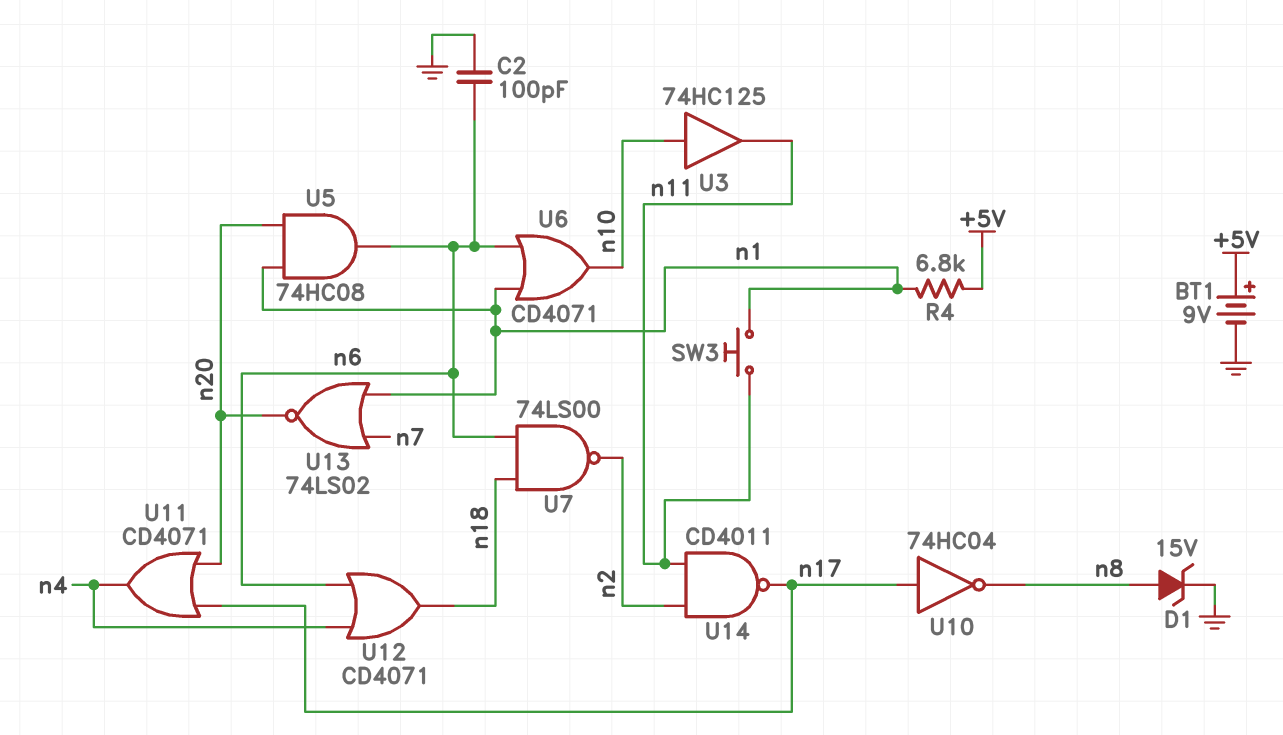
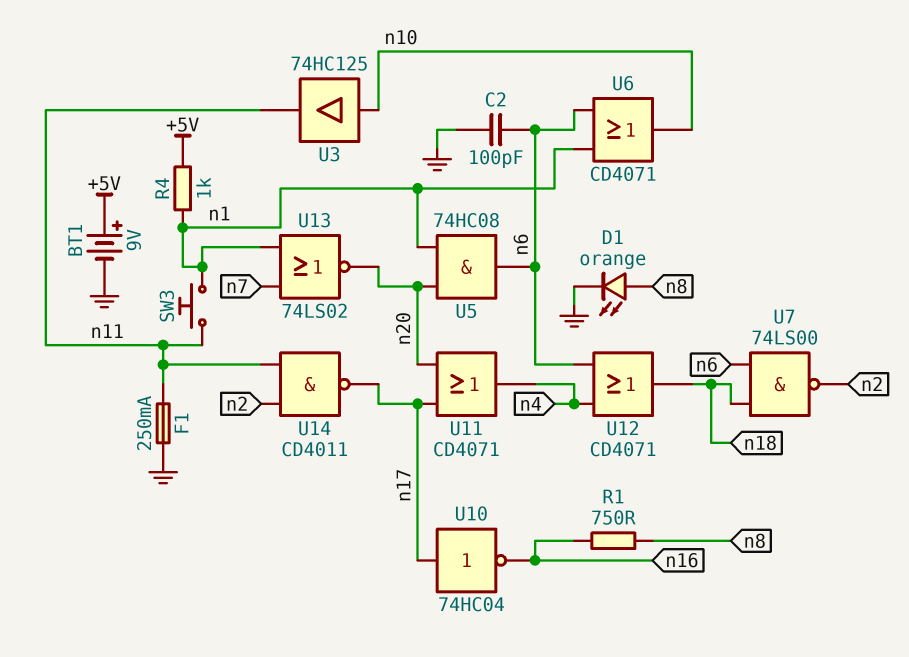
D1: zener 15V (A n8, K GND) -> LED orange (A n8, K GND)
F1: none -> 250mA (GND, n11)
R1: none -> 750 (n8, n16)
R4: 6.8k (+5V, n1) -> 1k (+5V, n1)
U10: NOT 74HC04 (in n17, out n8) -> NOT 74HC04 (in n17, out n16)

